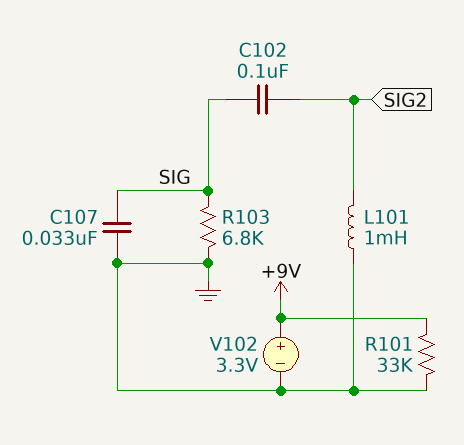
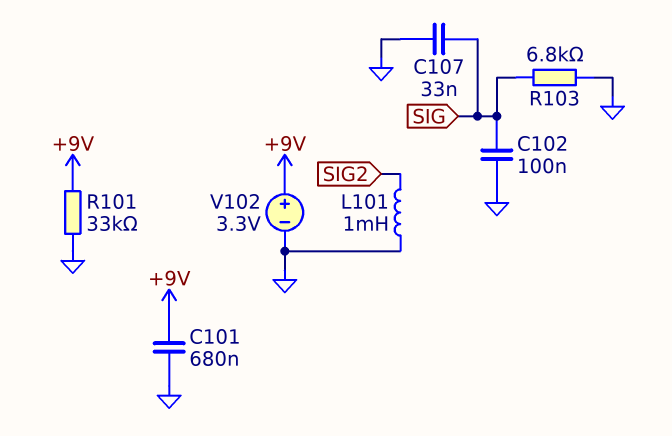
C101: none -> 680nF (+9V, GND)
C102: 100nF (SIG, SIG2) -> 100nF (GND, SIG)

